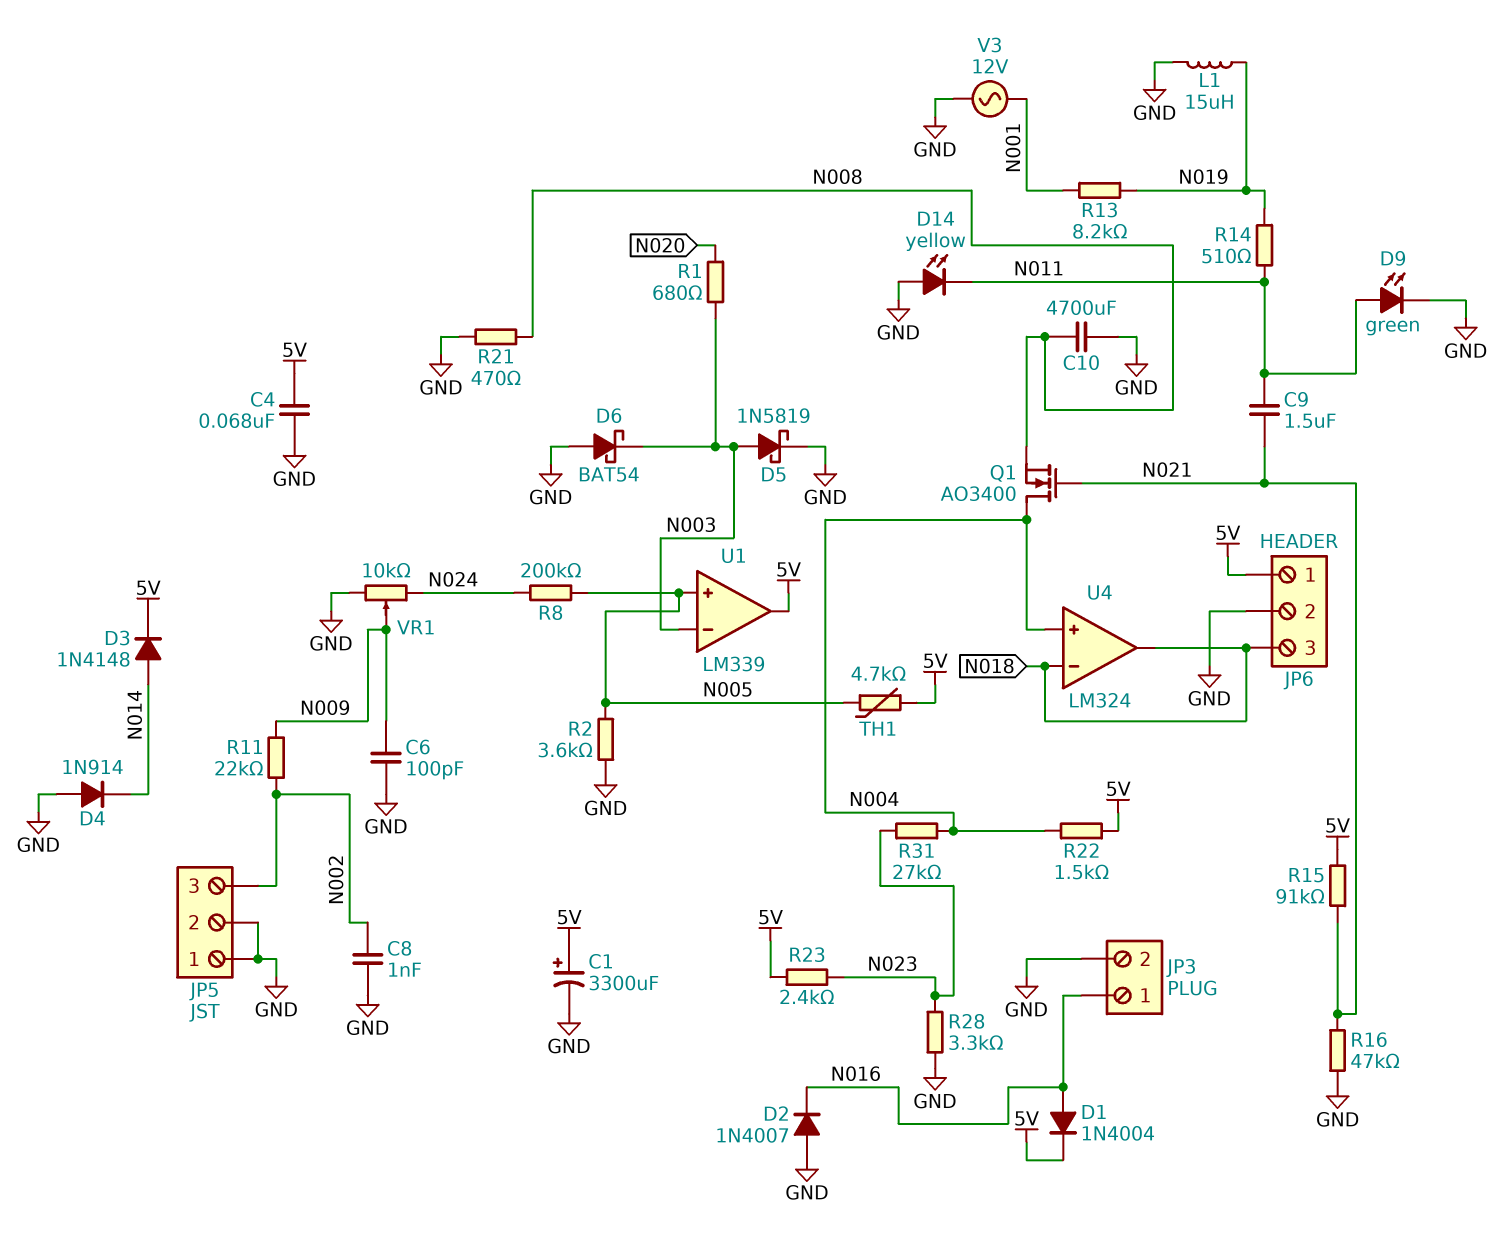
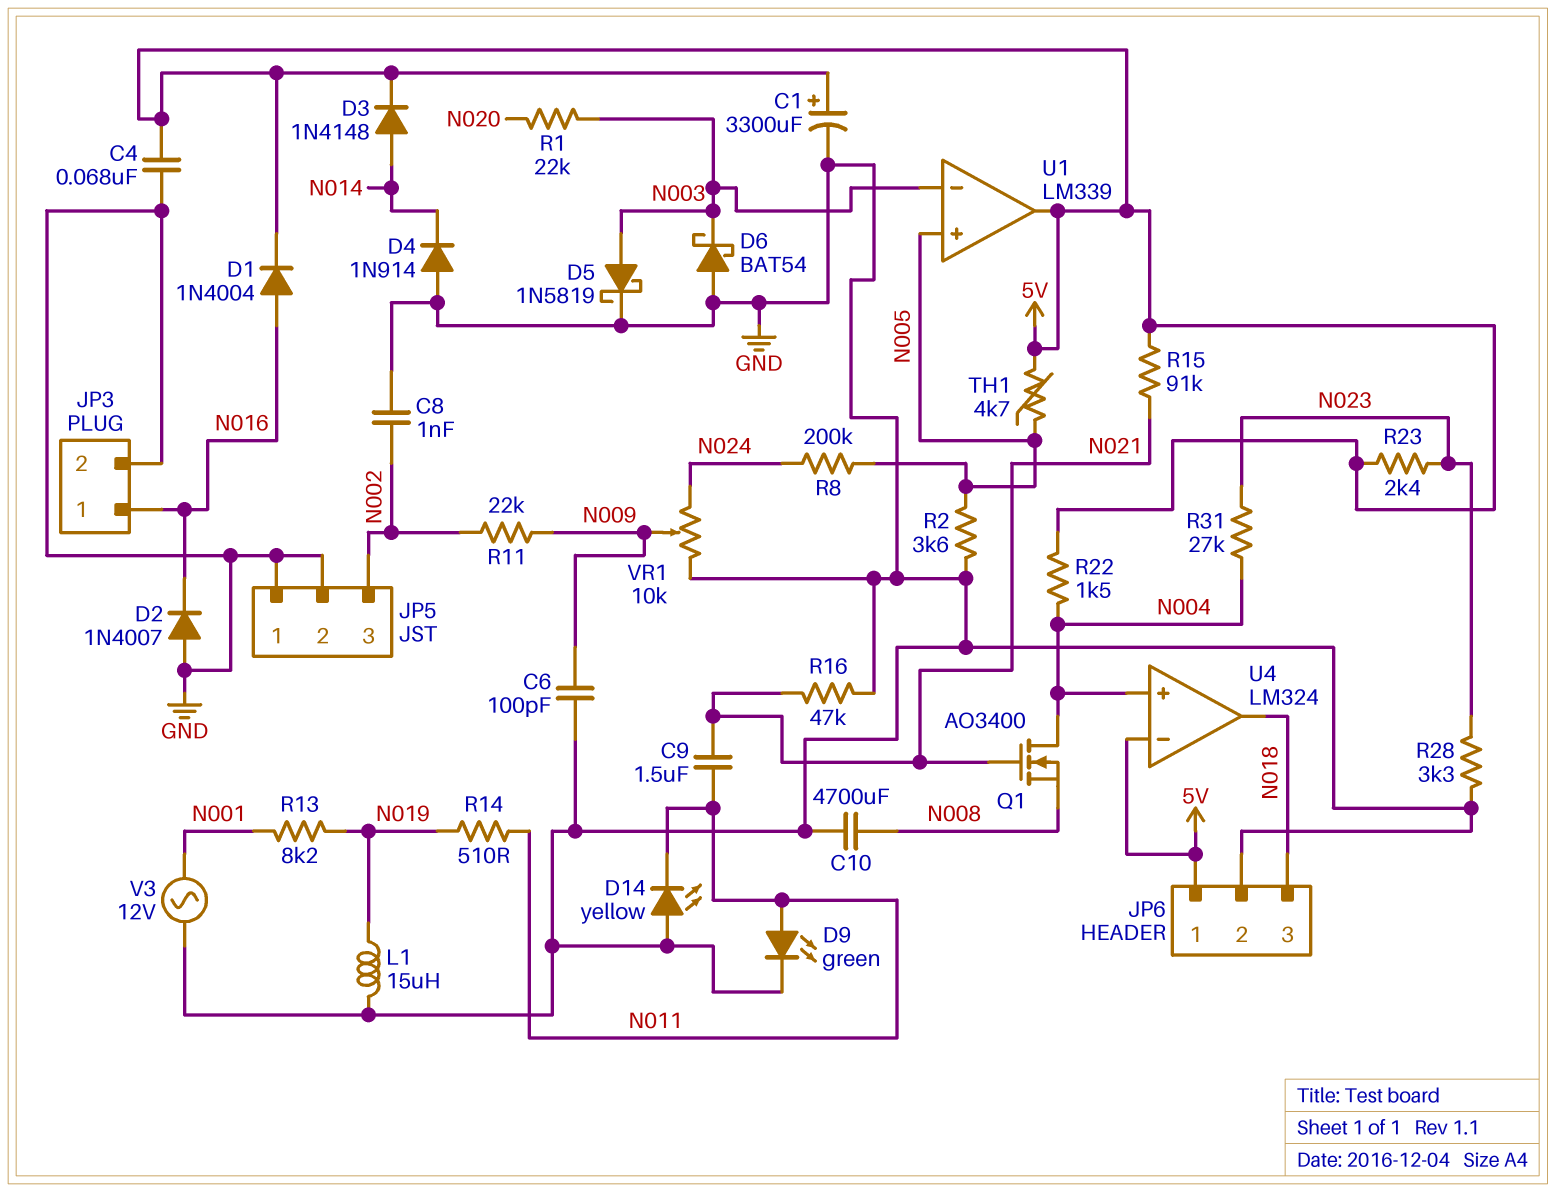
R1: 680 (N003, N020) -> 22k (N003, N020)
R21: 470 (GND, N008) -> none
U4 pin in-: N018 -> 5V

